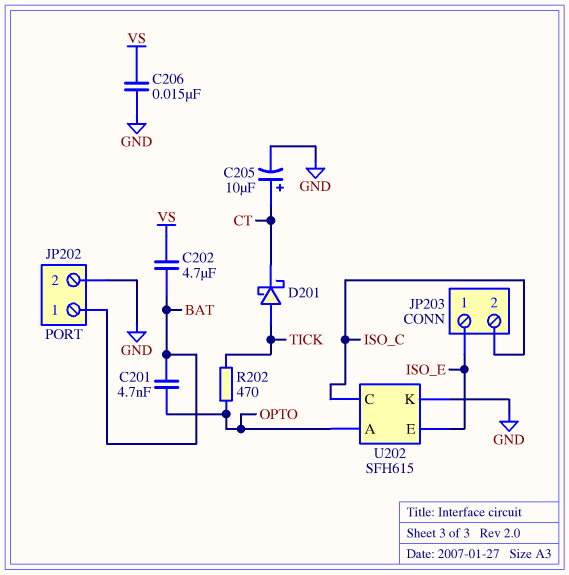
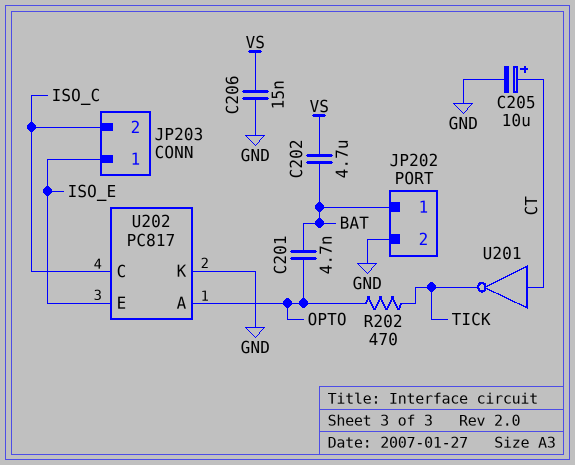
D201: schottky (A TICK, K CT) -> none
U201: none -> NOT (in CT, out TICK)
U202: SFH615 -> PC817

